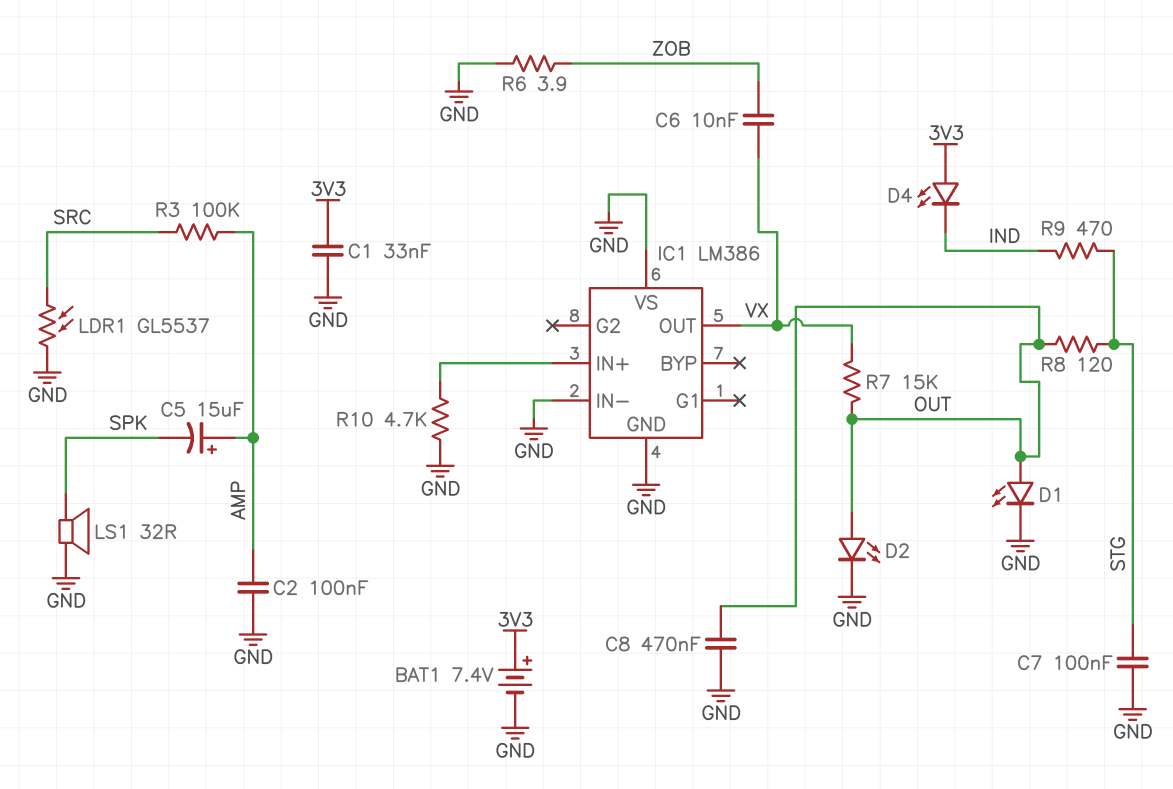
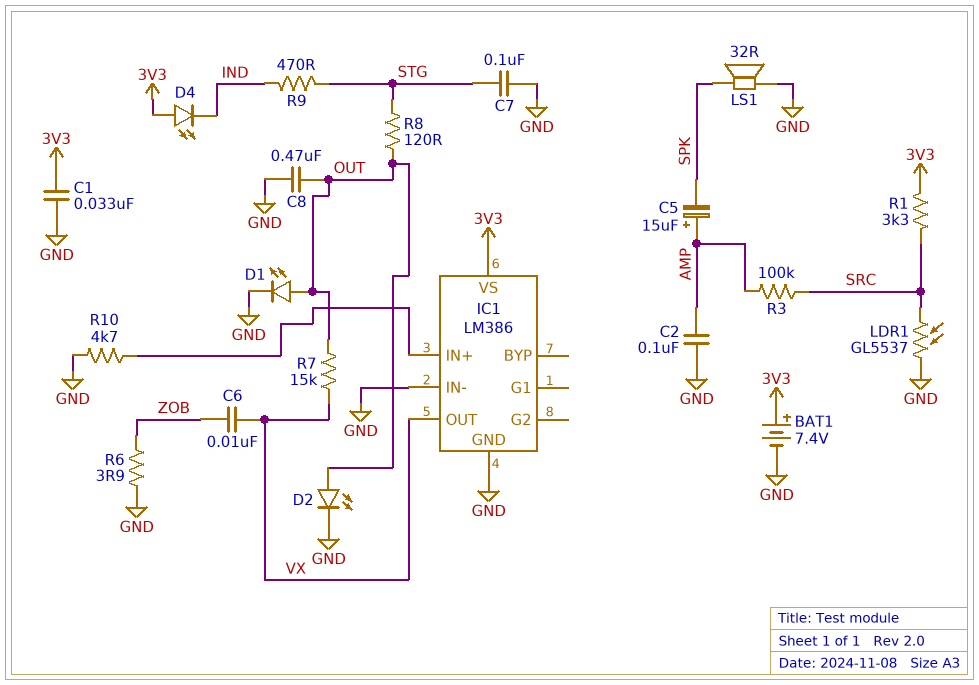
IC1 pin VS: GND -> 3V3
R1: none -> 3.3k (3V3, SRC)

